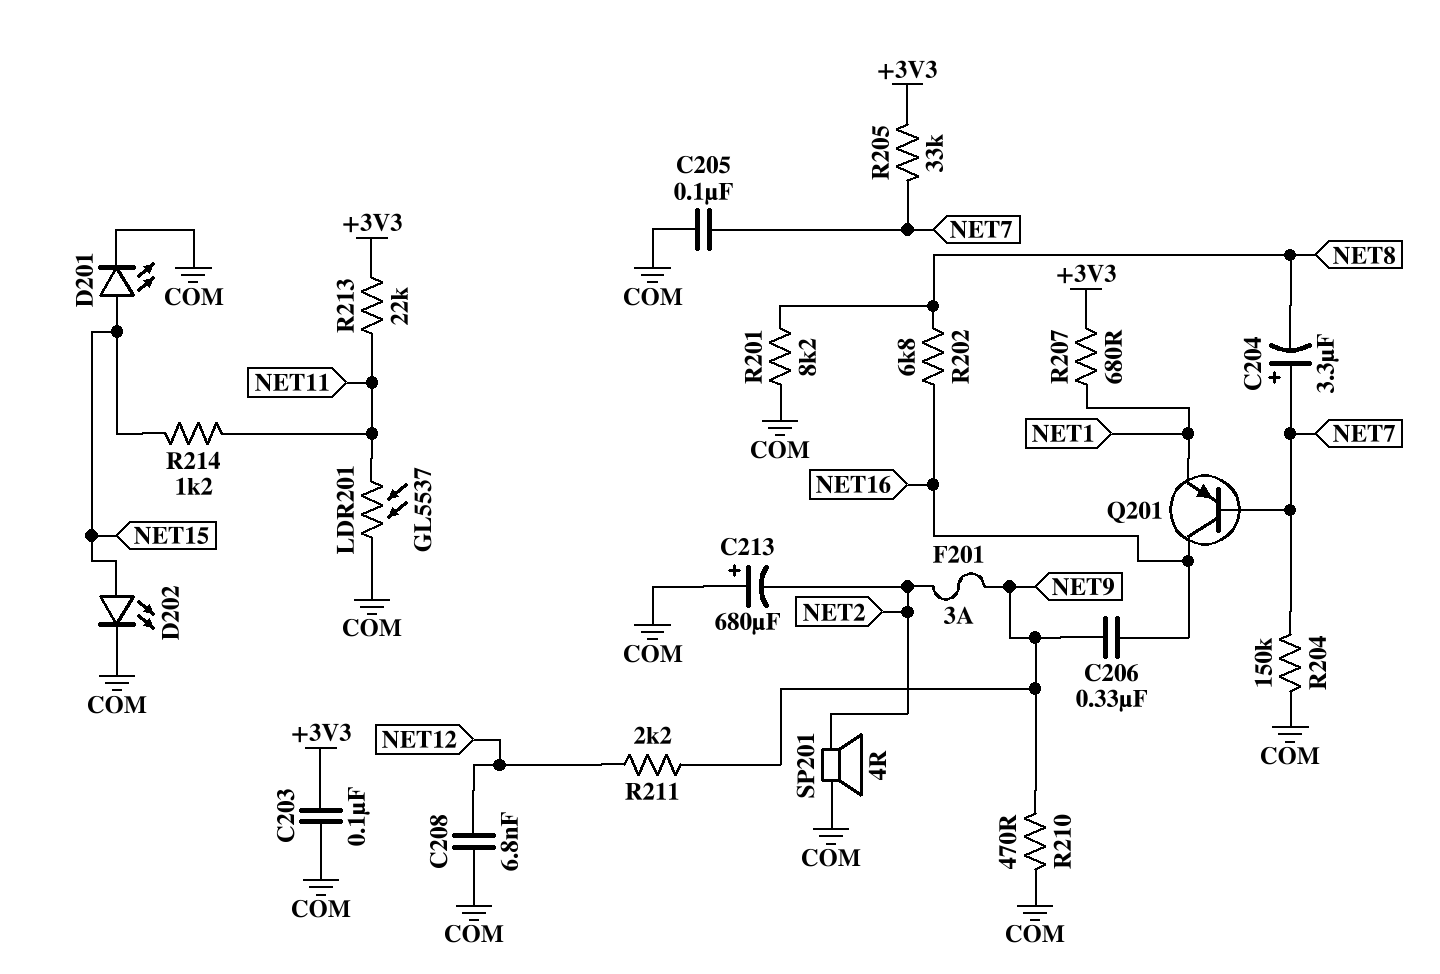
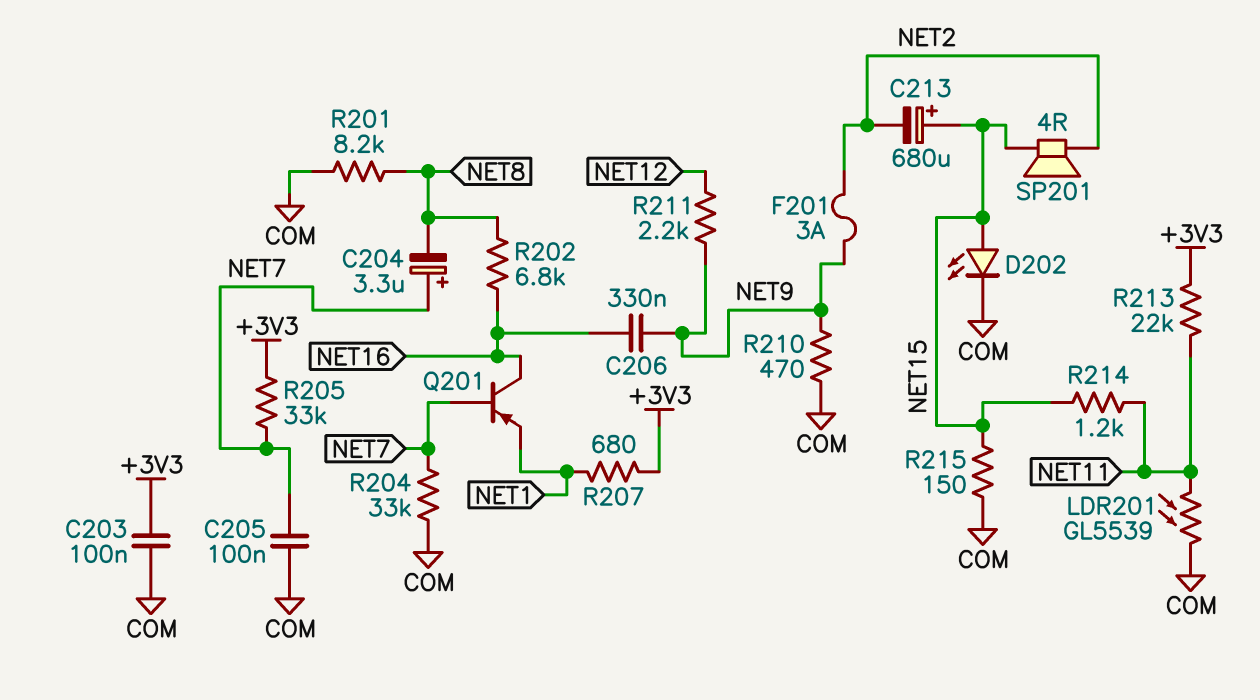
C208: 6.8nF (COM, NET12) -> none
C213: 680uF (plus COM, minus NET2) -> 680uF (plus NET15, minus NET2)
D201: LED (A NET15, K COM) -> none
LDR201: GL5537 (COM, NET11) -> GL5539 (COM, NET11)
R204: 150k (COM, NET7) -> 33k (COM, NET7)
R215: none -> 150 (COM, NET15)
SP201: speaker 4R (COM, NET2) -> speaker 4R (NET2, NET15)

